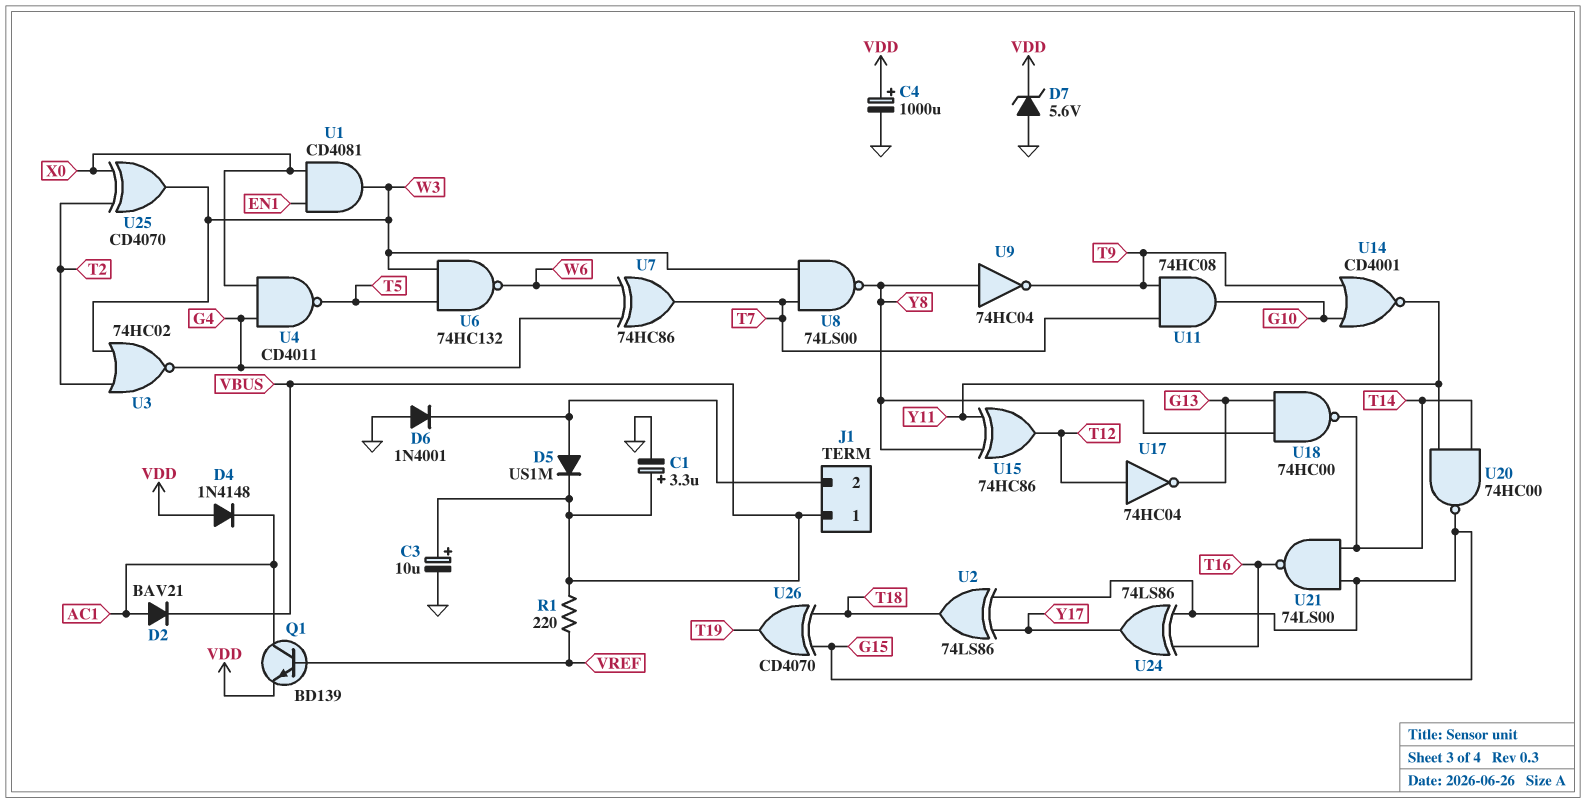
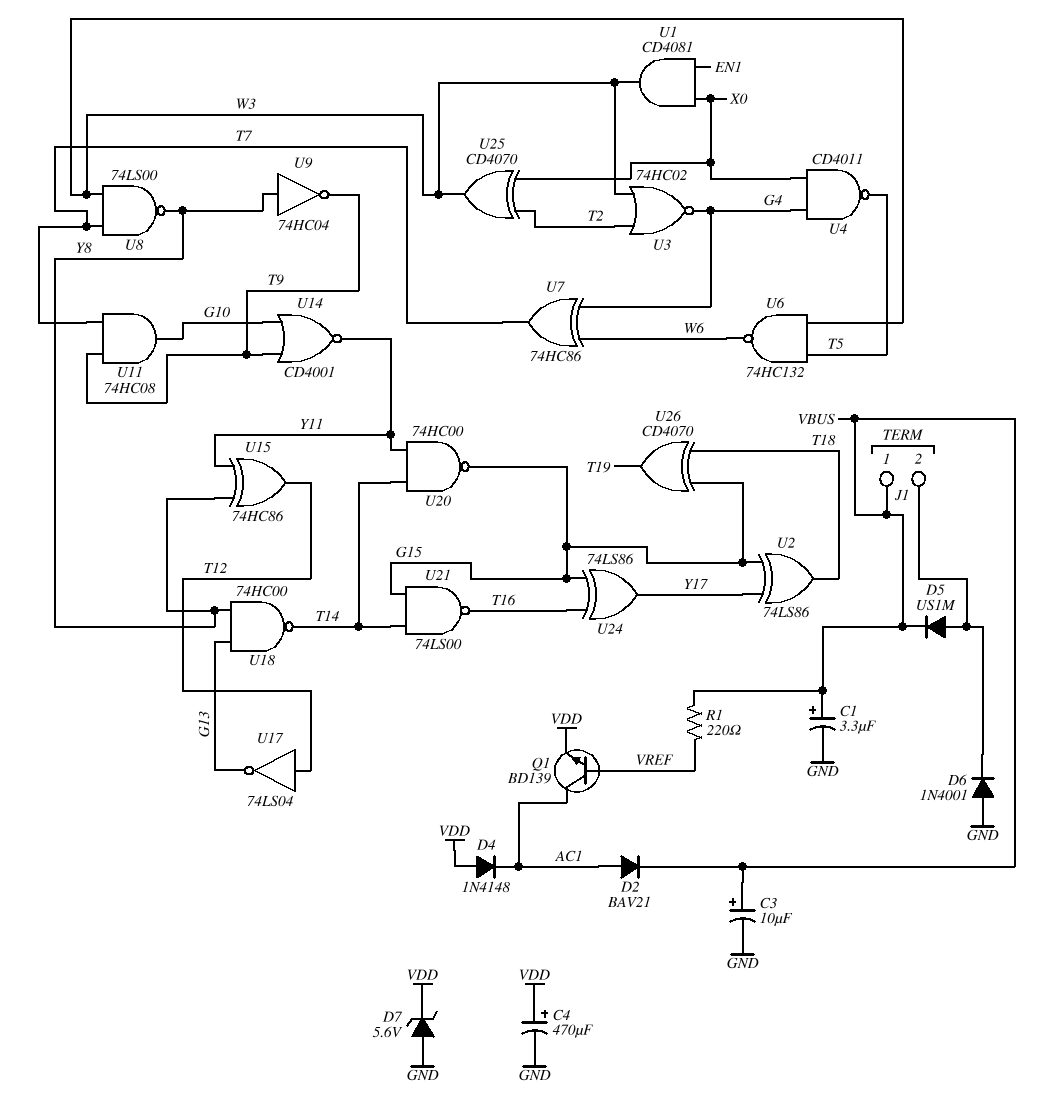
C4: 1000uF (plus VDD, minus GND) -> 470uF (plus VDD, minus GND)
U17: NOT 74HC04 (in T12, out G13) -> NOT 74LS04 (in T12, out G13)

